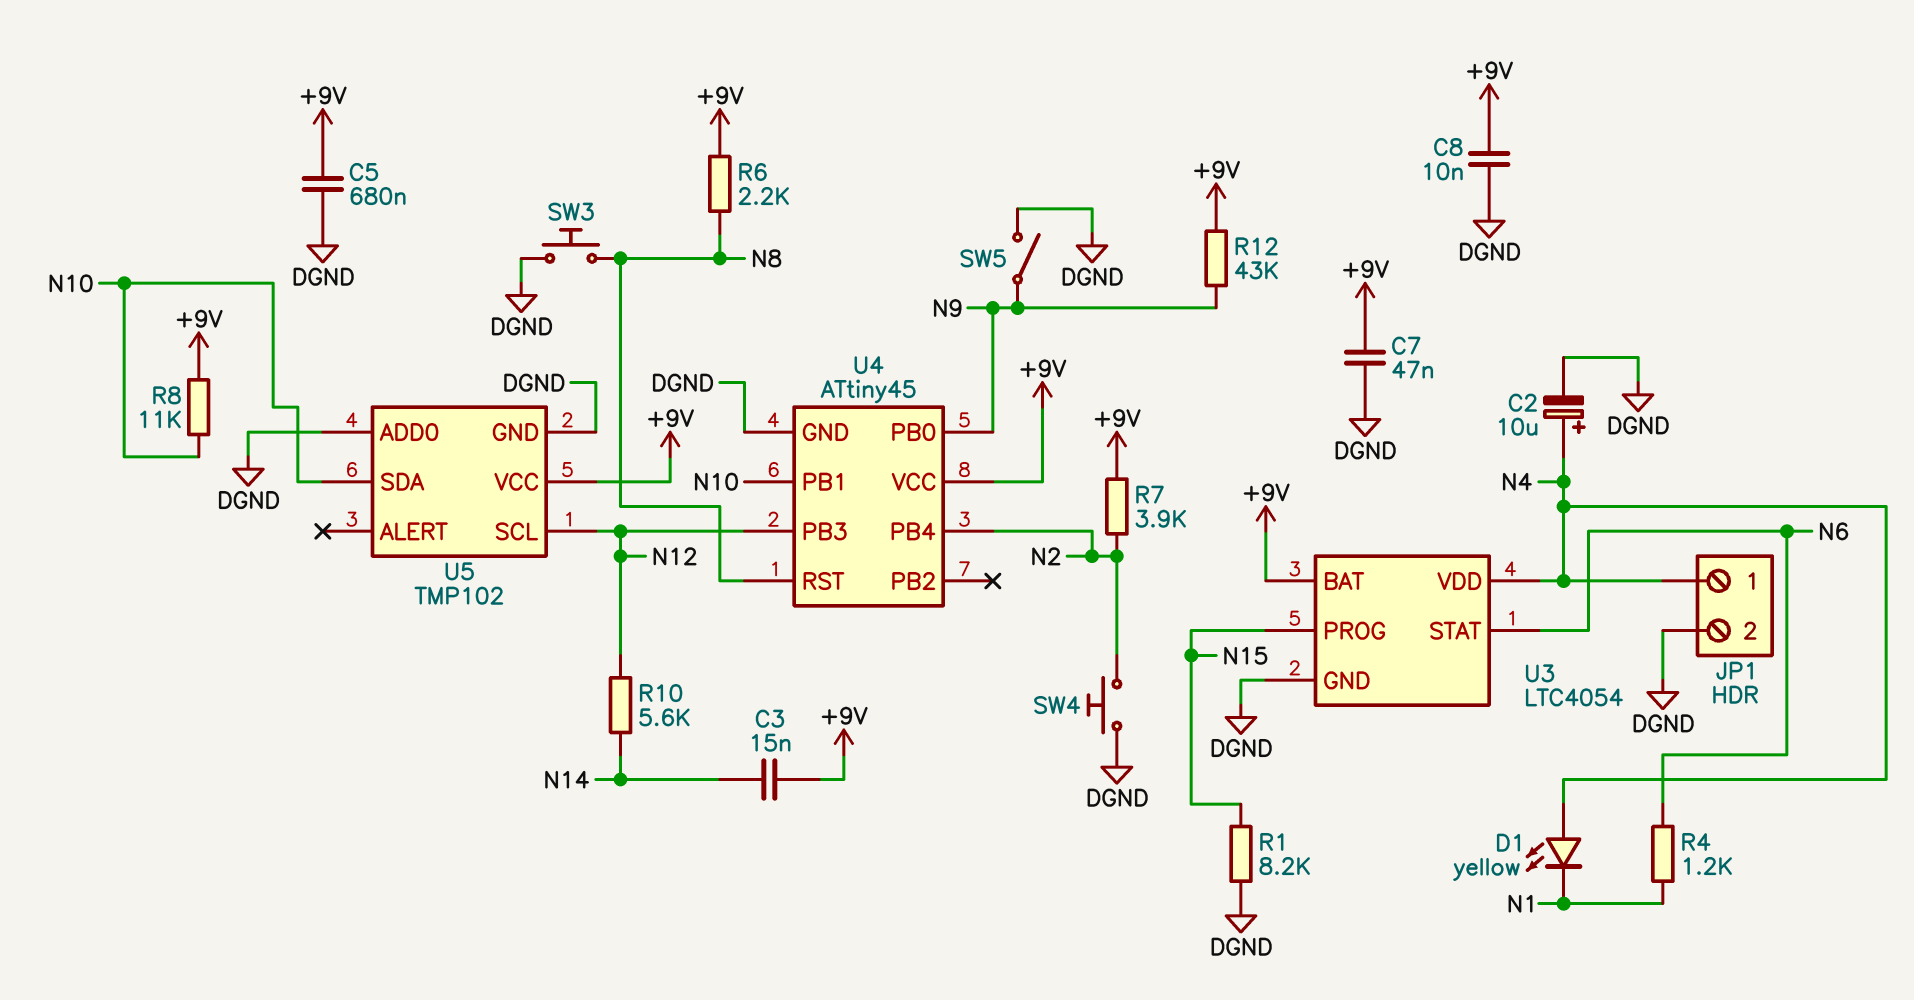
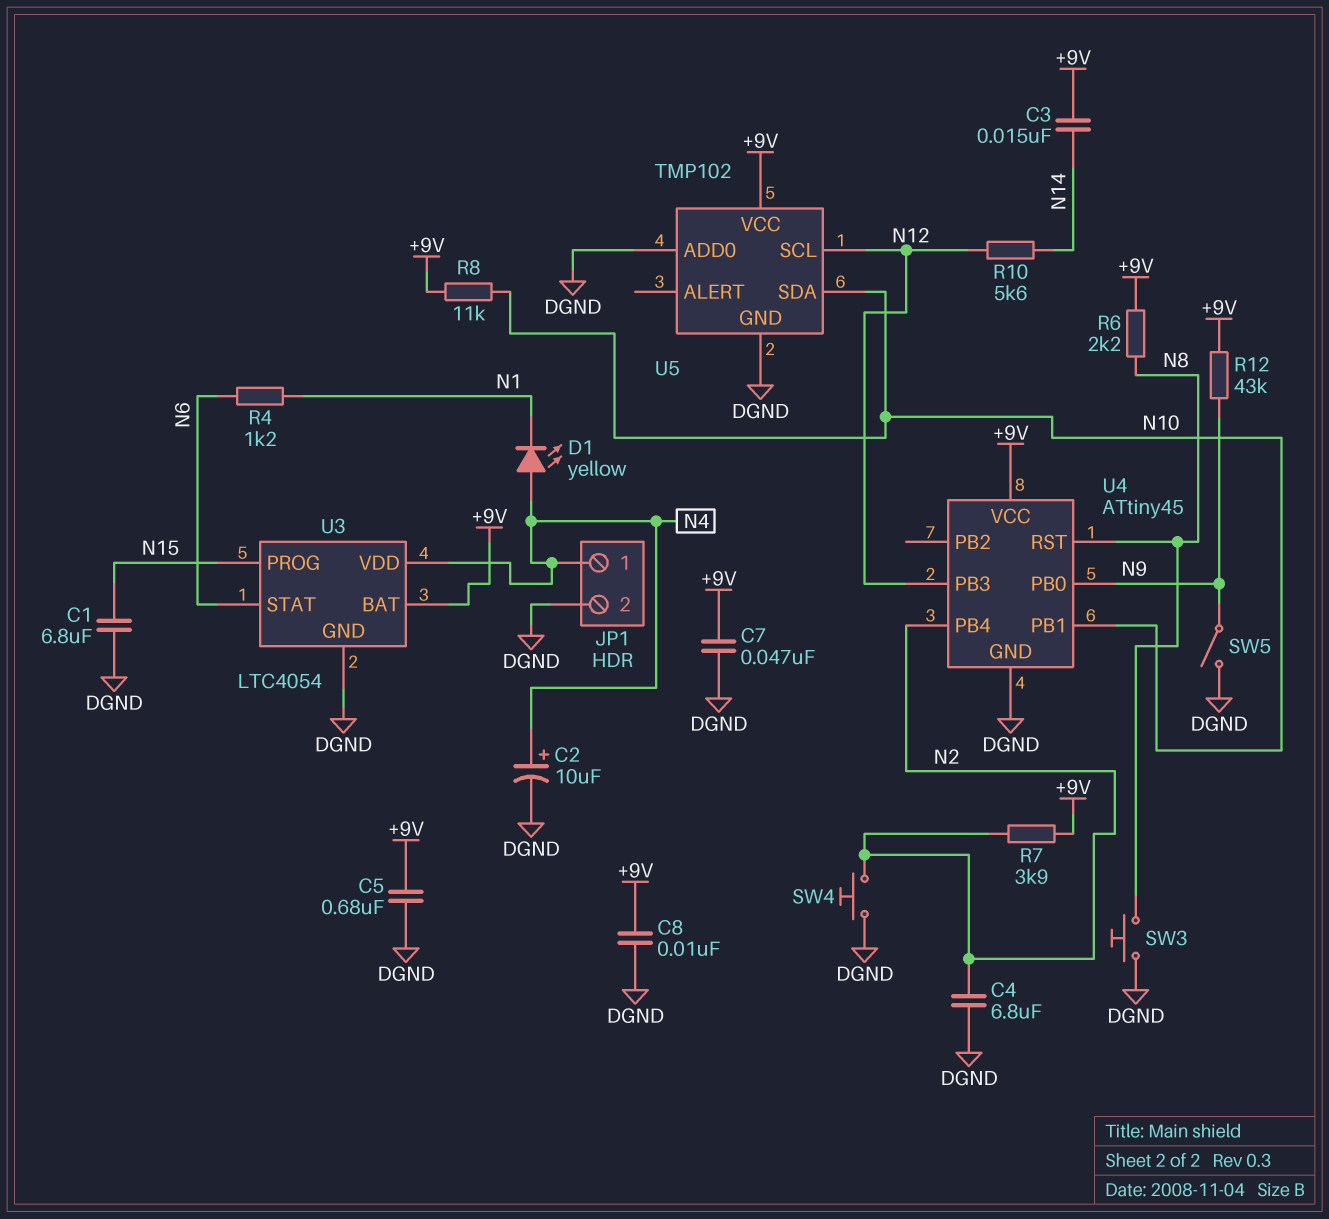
C1: none -> 6.8uF (DGND, N15)
C4: none -> 6.8uF (DGND, N2)
R1: 8.2k (DGND, N15) -> none

